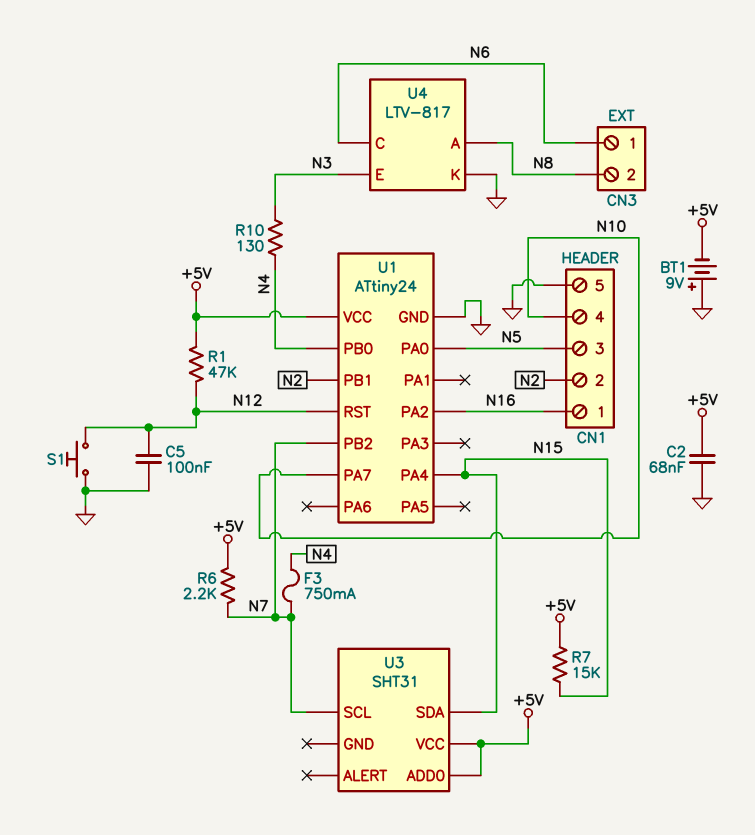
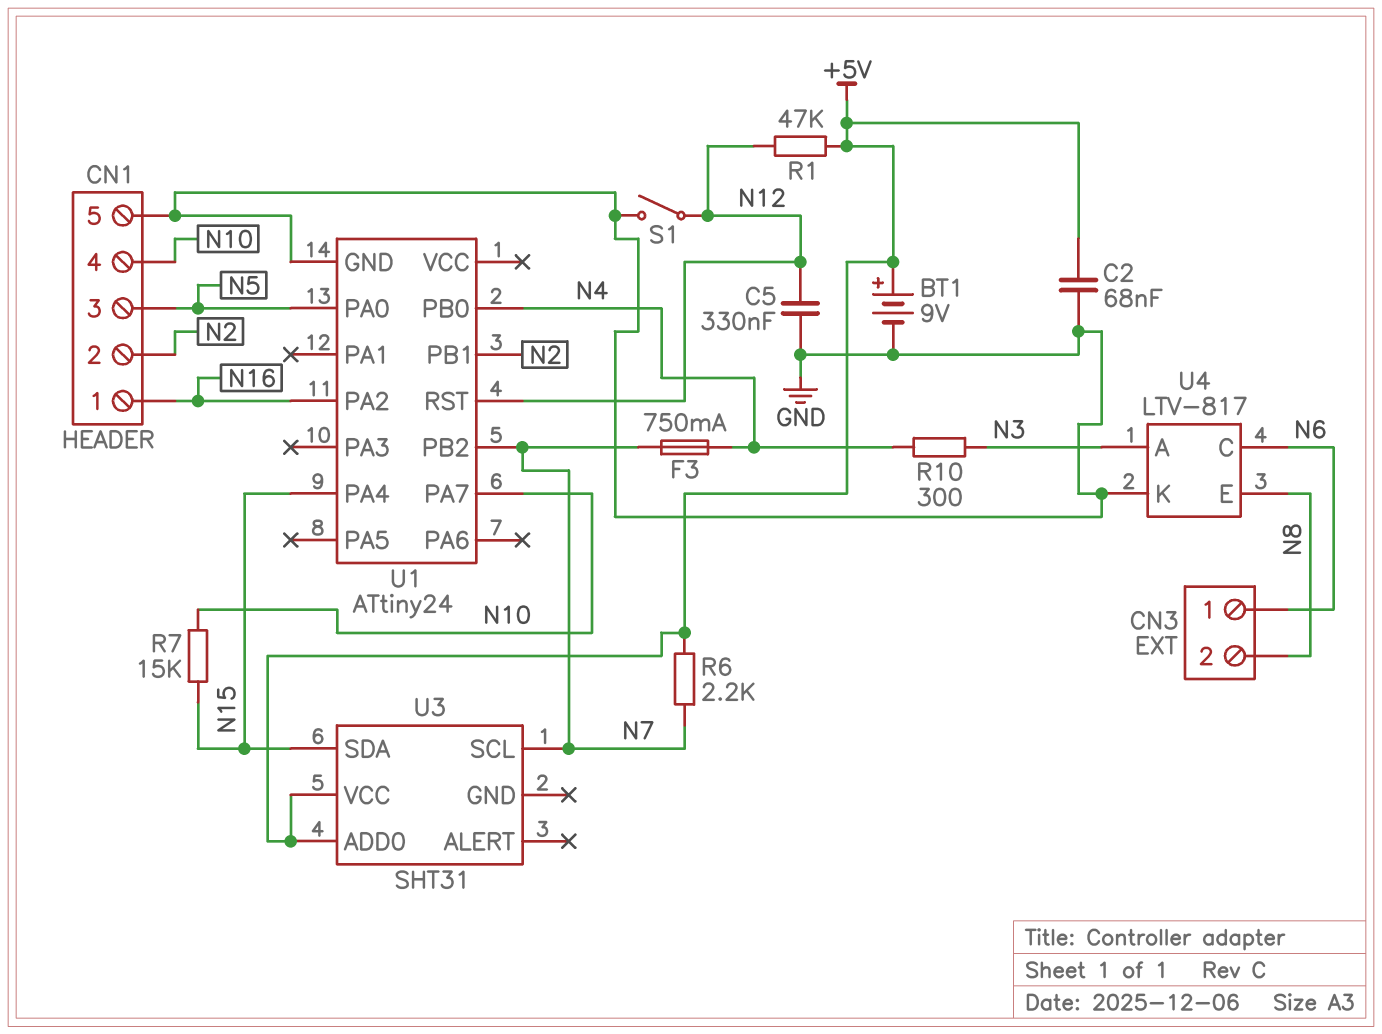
BT1: 9V (plus GND, minus +5V) -> 9V (plus +5V, minus GND)
C5: 100nF (GND, N12) -> 330nF (GND, N12)
R7: 15k (+5V, N15) -> 15k (N10, N15)
R10: 130 (N3, N4) -> 300 (N3, N4)
S1: button (GND, N12) -> switch (GND, N12)
U1 pin VCC: +5V -> none
U4 pin A: N8 -> N3
U4 pin E: N3 -> N8

